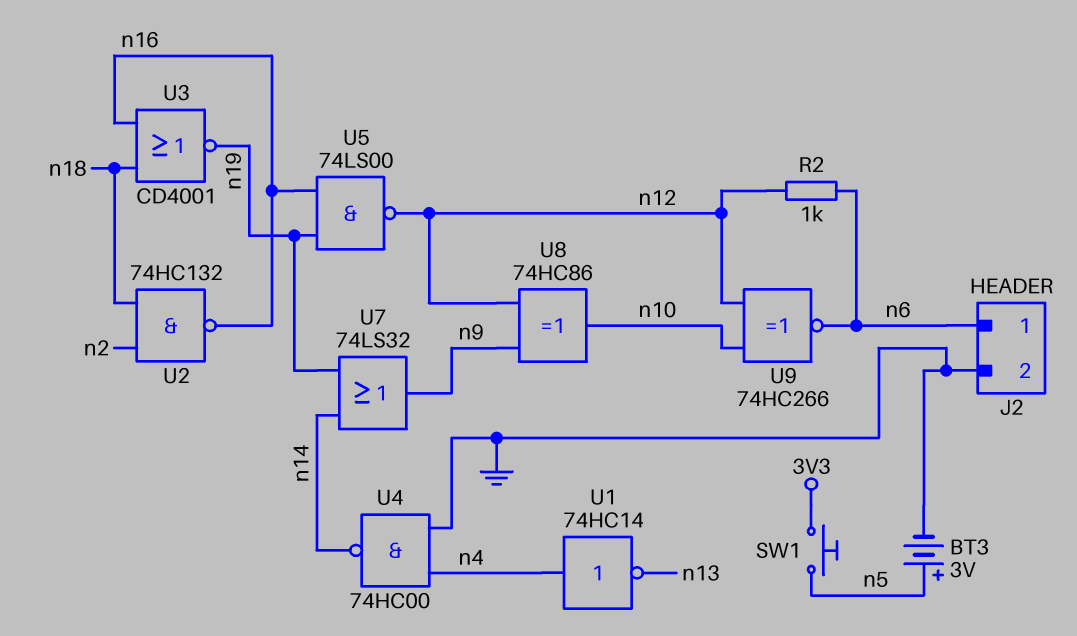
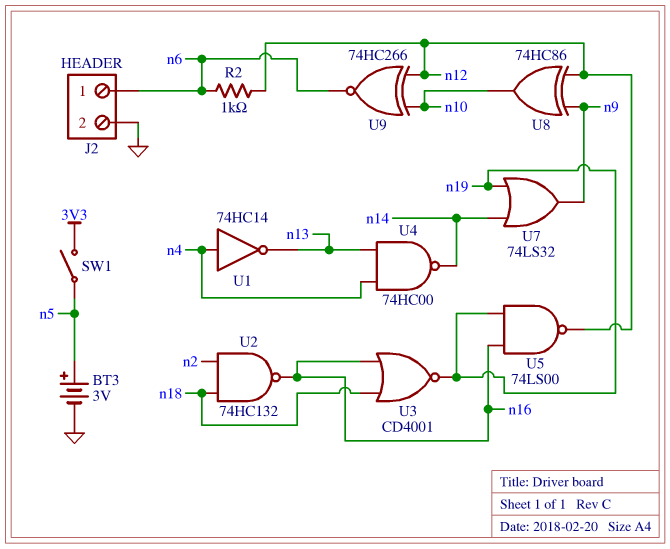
SW1: button (3V3, n5) -> switch (3V3, n5)
U4: NAND 74HC00 (in GND, in n4, out n14) -> NAND 74HC00 (in n4, in n13, out n14)

